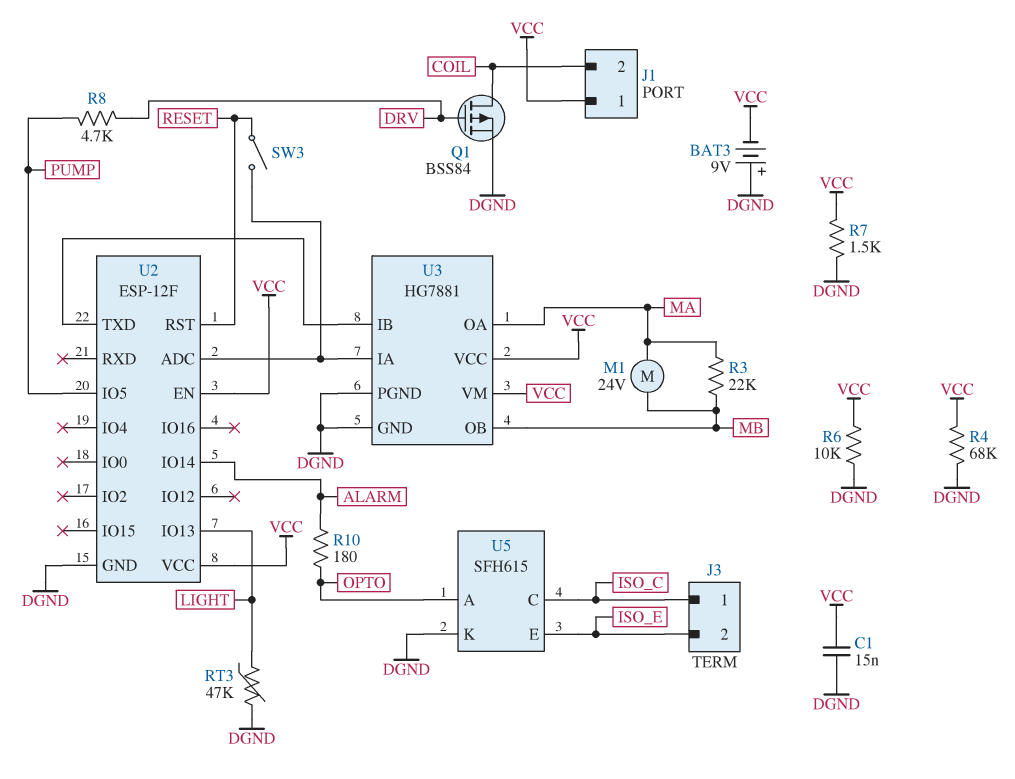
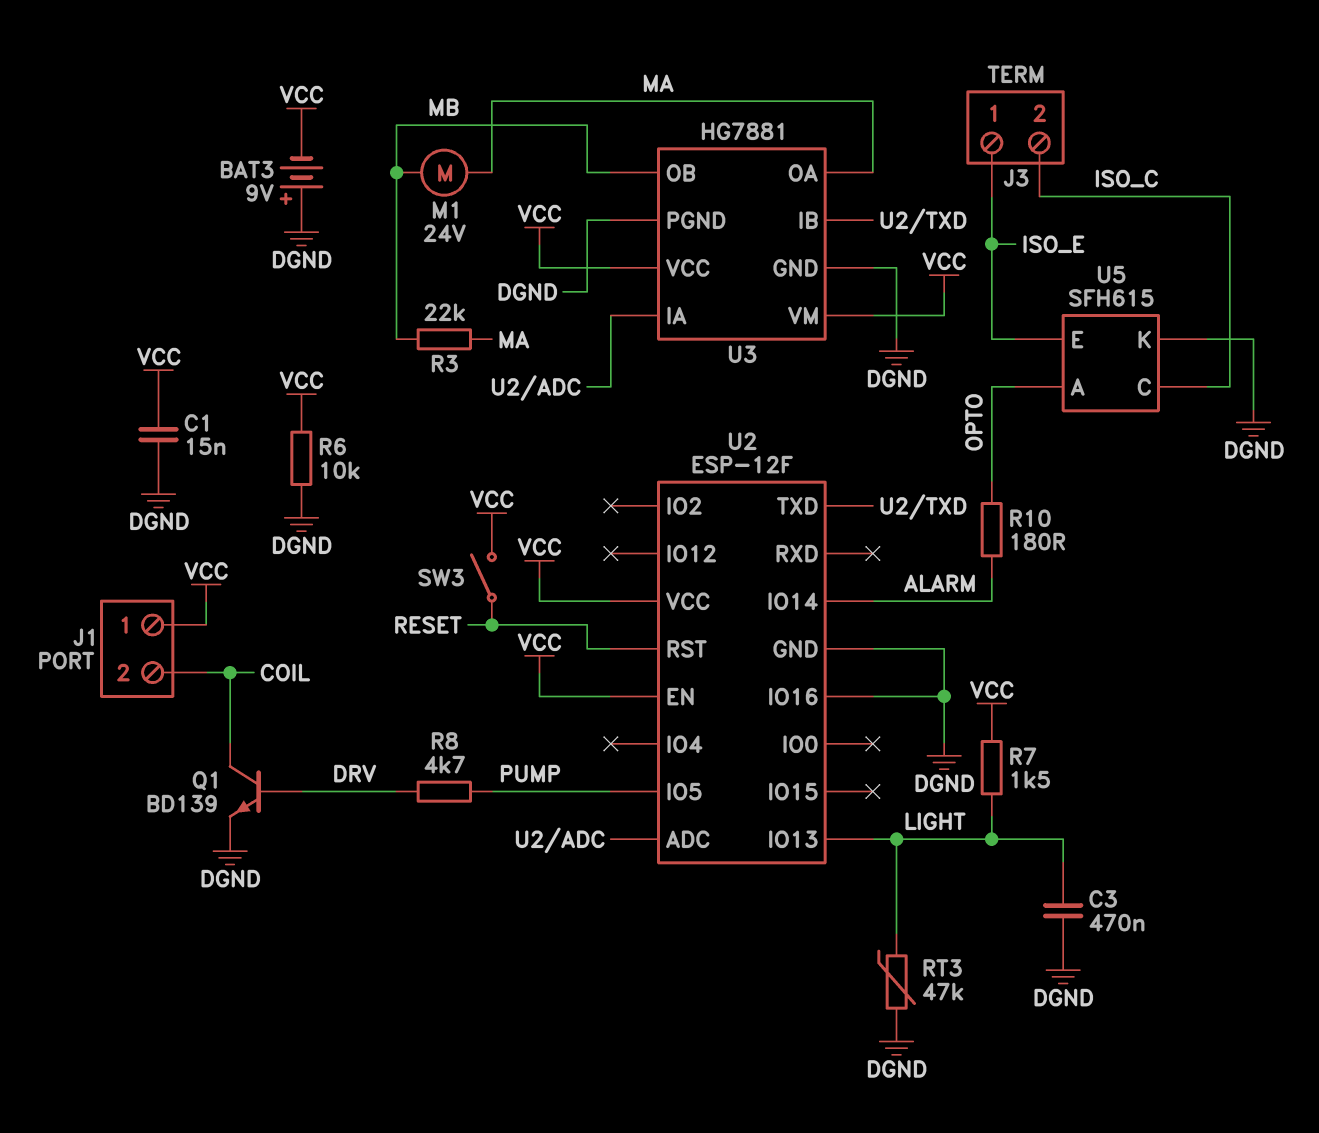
C3: none -> 470nF (DGND, LIGHT)
J3 pin 1: ISO_C -> ISO_E
J3 pin 2: ISO_E -> ISO_C
Q1: PMOS BSS84 (G DRV, D COIL, S DGND) -> NPN BD139 (B DRV, C COIL, E DGND)
R4: 68k (DGND, VCC) -> none
R7: 1.5k (DGND, VCC) -> 1.5k (LIGHT, VCC)
SW3: switch (RESET, U2/ADC) -> switch (RESET, VCC)
U2 pin IO16: none -> DGND

